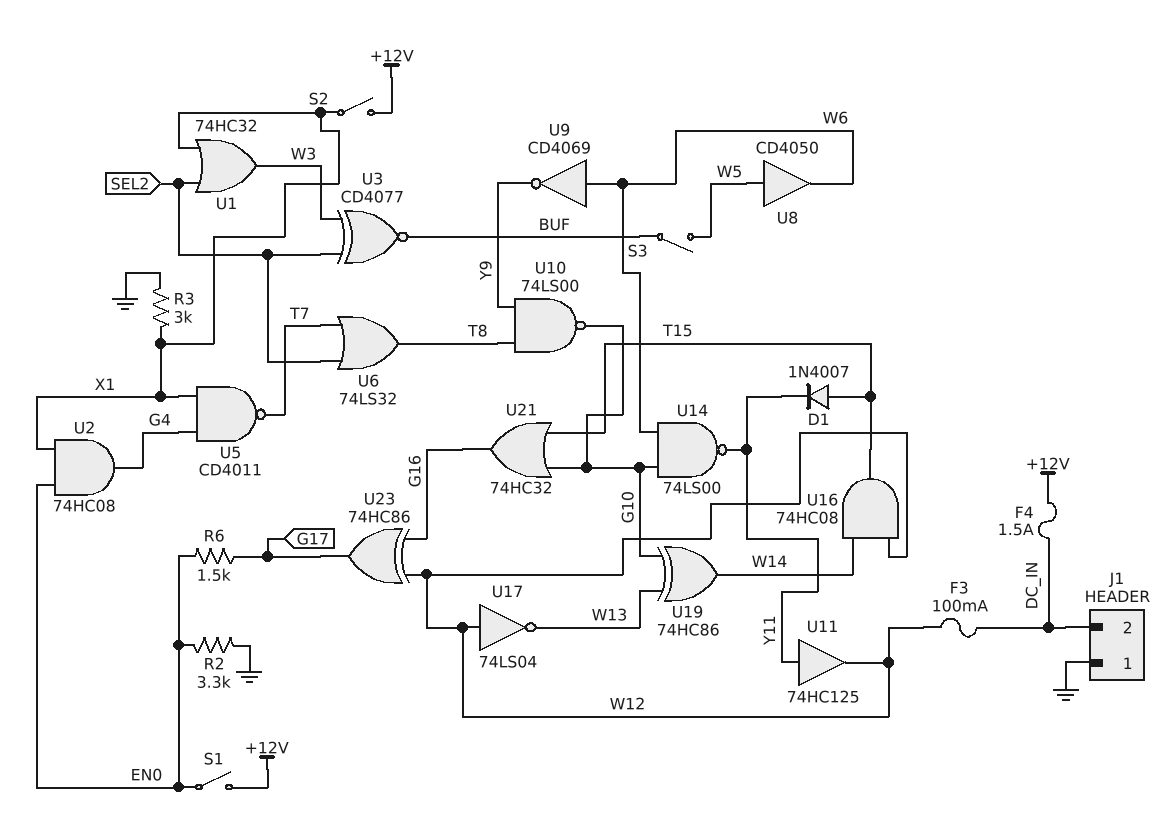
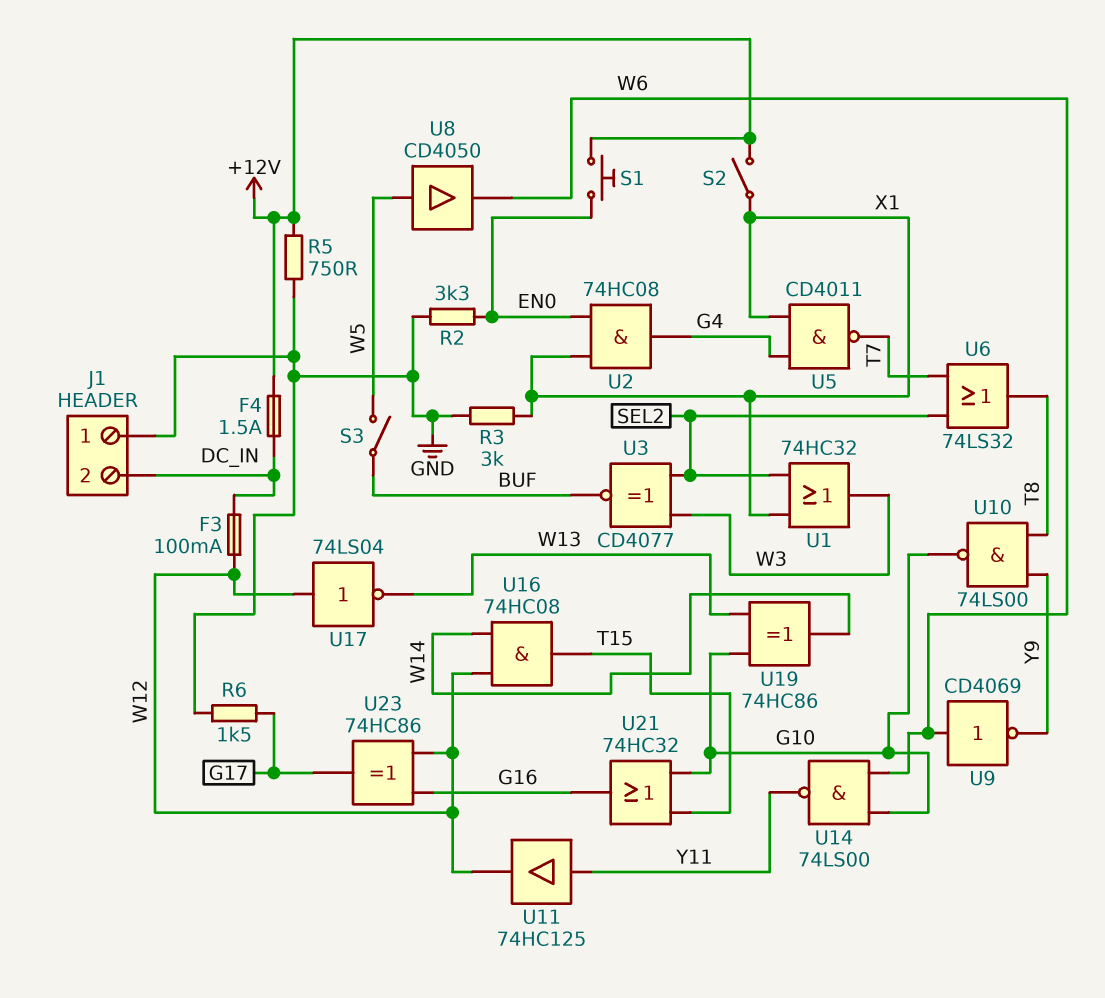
D1: diode 1N4007 (A T15, K Y11) -> none
R5: none -> 750 (+12V, GND)
R6: 1.5k (EN0, G17) -> 1.5k (G17, GND)
S1: switch (+12V, EN0) -> button (+12V, EN0)

